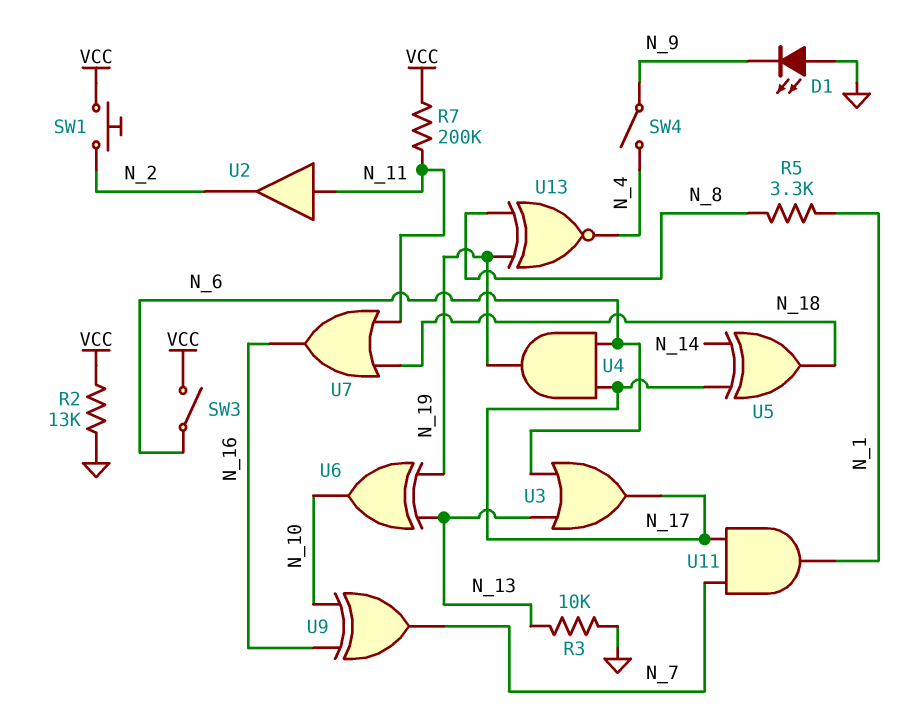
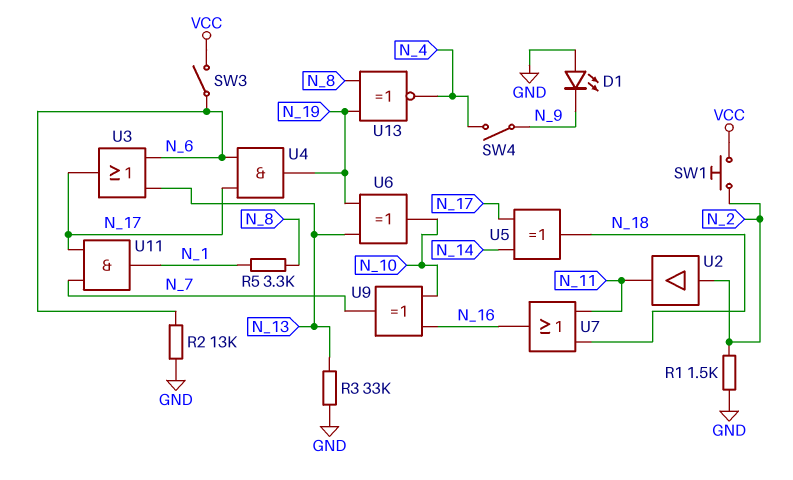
R1: none -> 1.5k (GND, N_2)
R2: 13k (GND, VCC) -> 13k (GND, N_6)
R3: 10k (GND, N_13) -> 33k (GND, N_13)
R7: 200k (N_11, VCC) -> none
U2: buffer (in N_11, out N_2) -> buffer (in N_2, out N_11)

